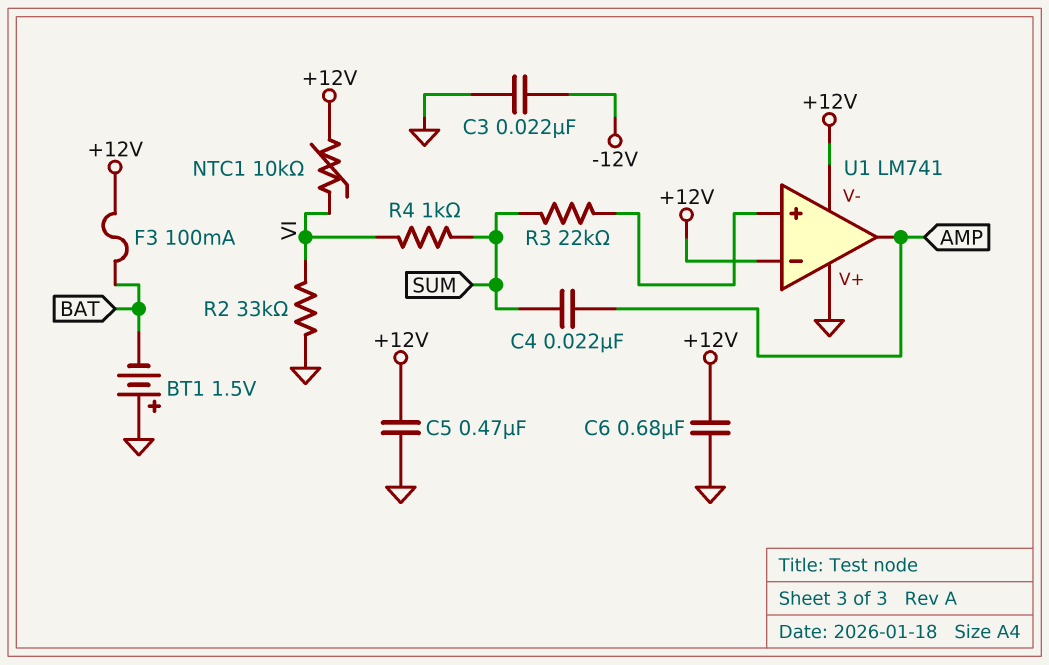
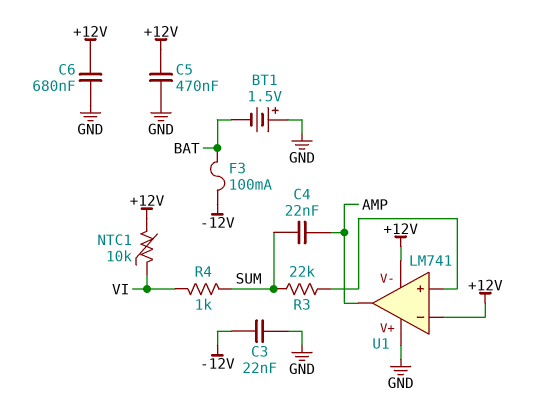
F3: 100mA (+12V, BAT) -> 100mA (-12V, BAT)
R2: 33k (GND, VI) -> none

